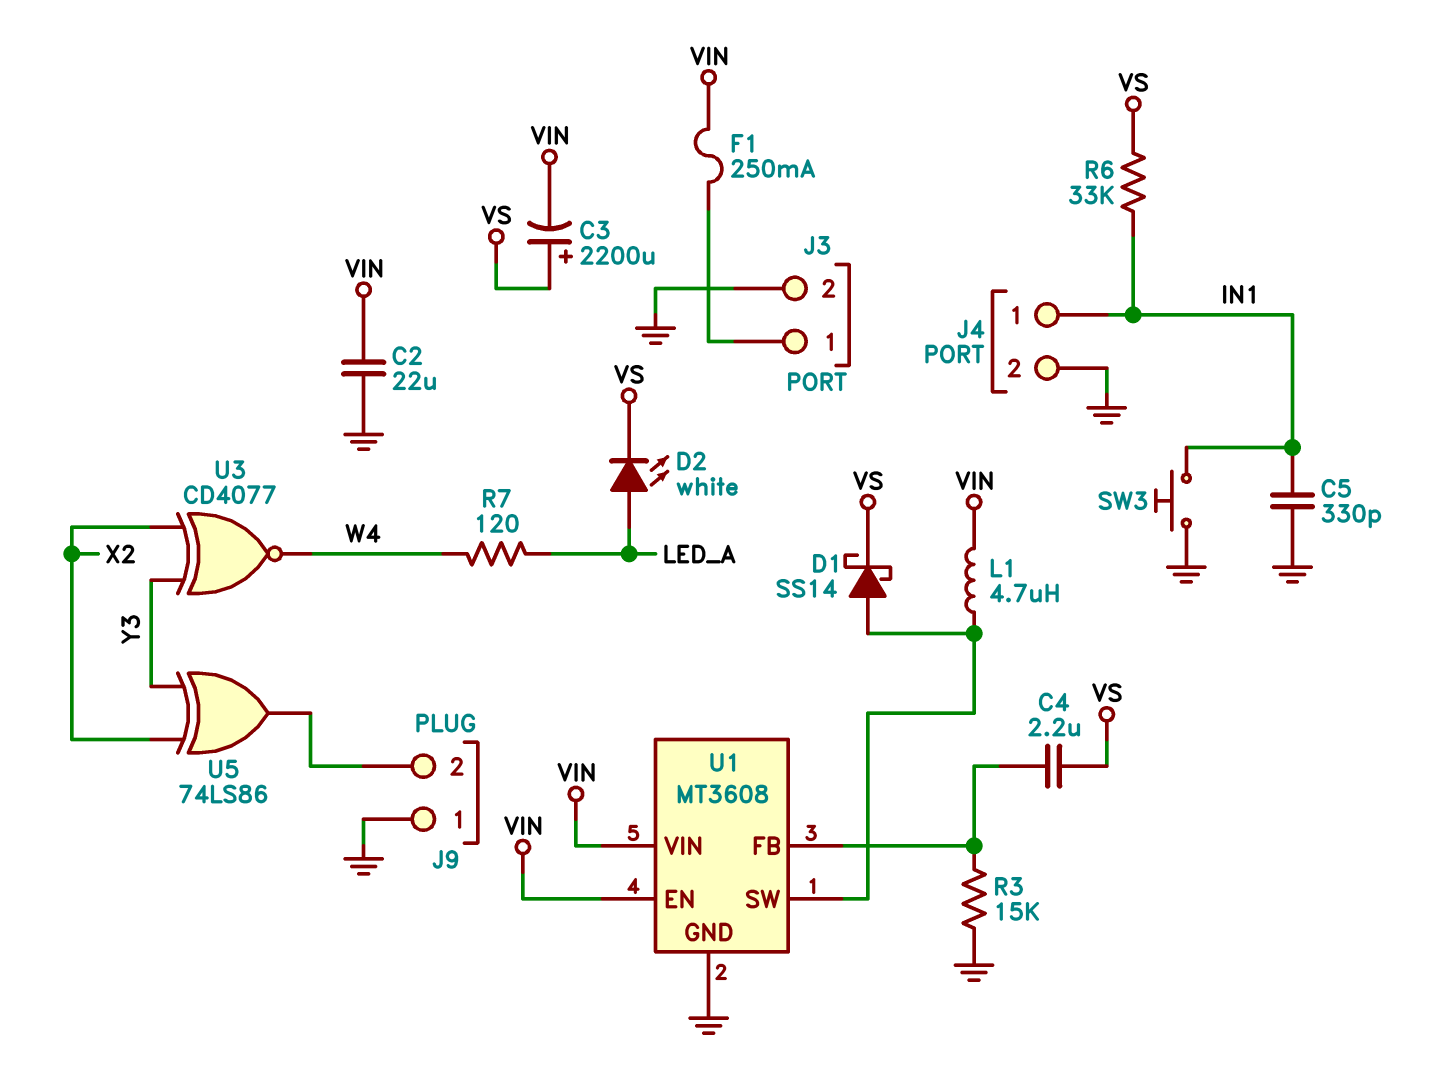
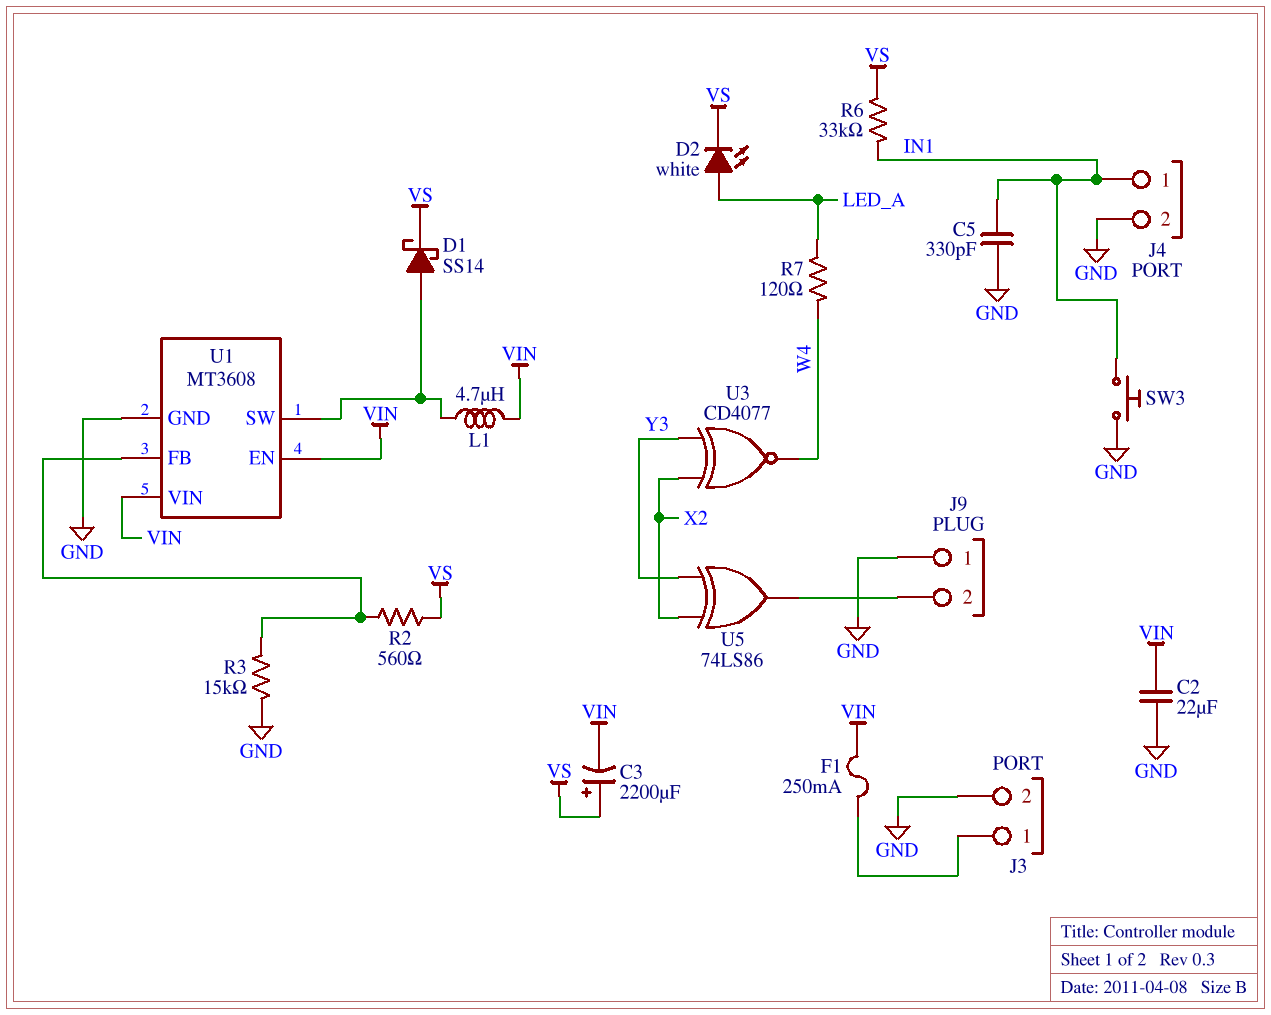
C4: 2.2uF (U1/FB, VS) -> none
R2: none -> 560 (U1/FB, VS)

